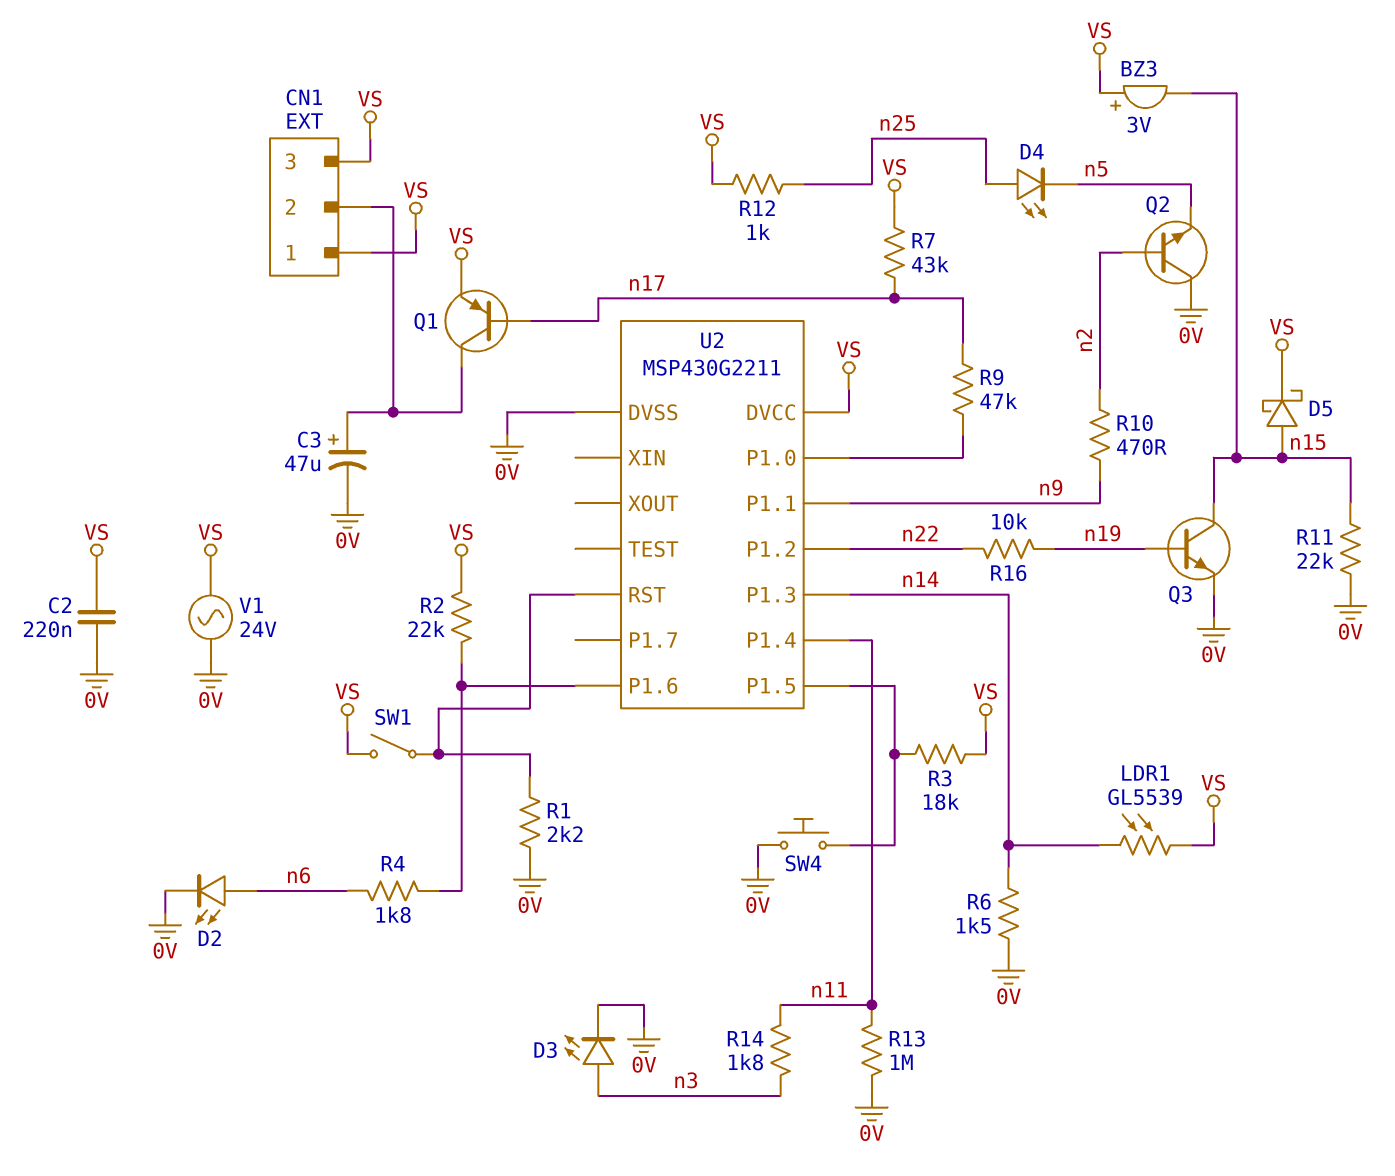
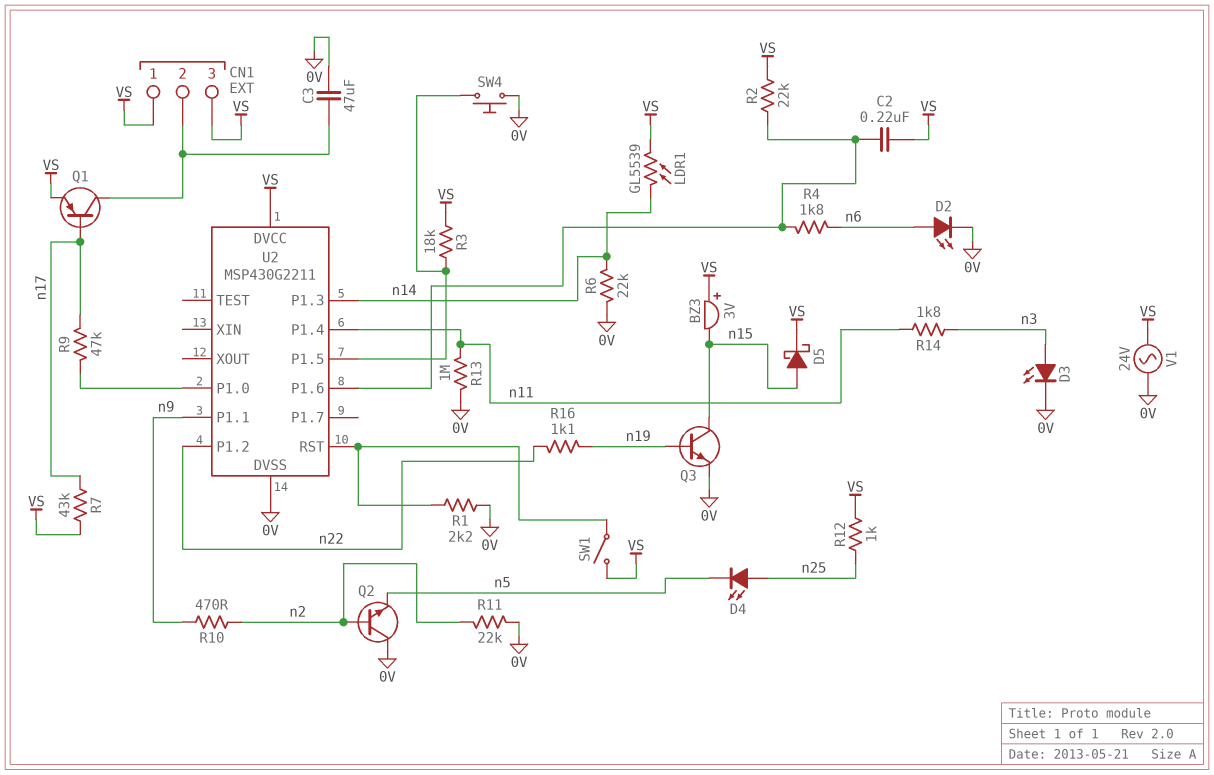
C2: 220nF (0V, VS) -> 220nF (U2/P1.6, VS)
C3: 47uF (plus CN1/2, minus 0V) -> 47uF (0V, CN1/2)
R6: 1.5k (0V, n14) -> 22k (0V, n14)
R11: 22k (0V, n15) -> 22k (0V, n2)
R16: 10k (n19, n22) -> 1.1k (n19, n22)

